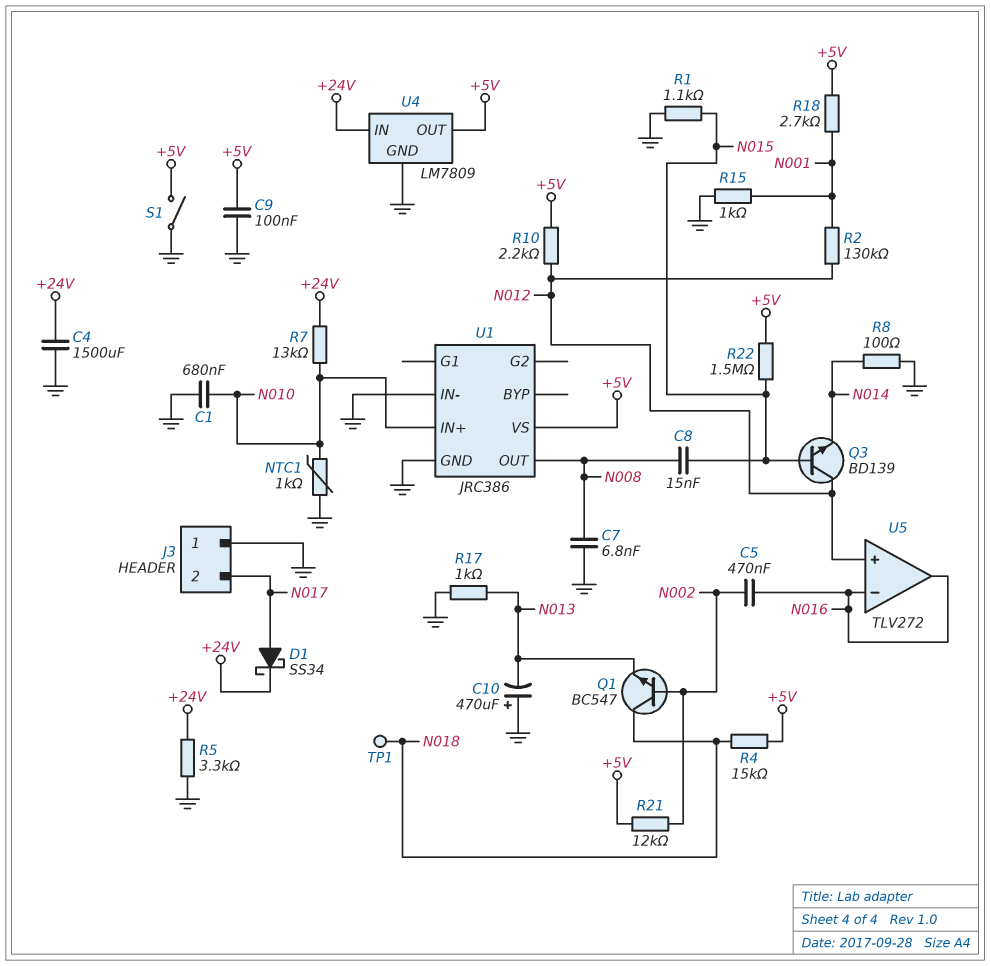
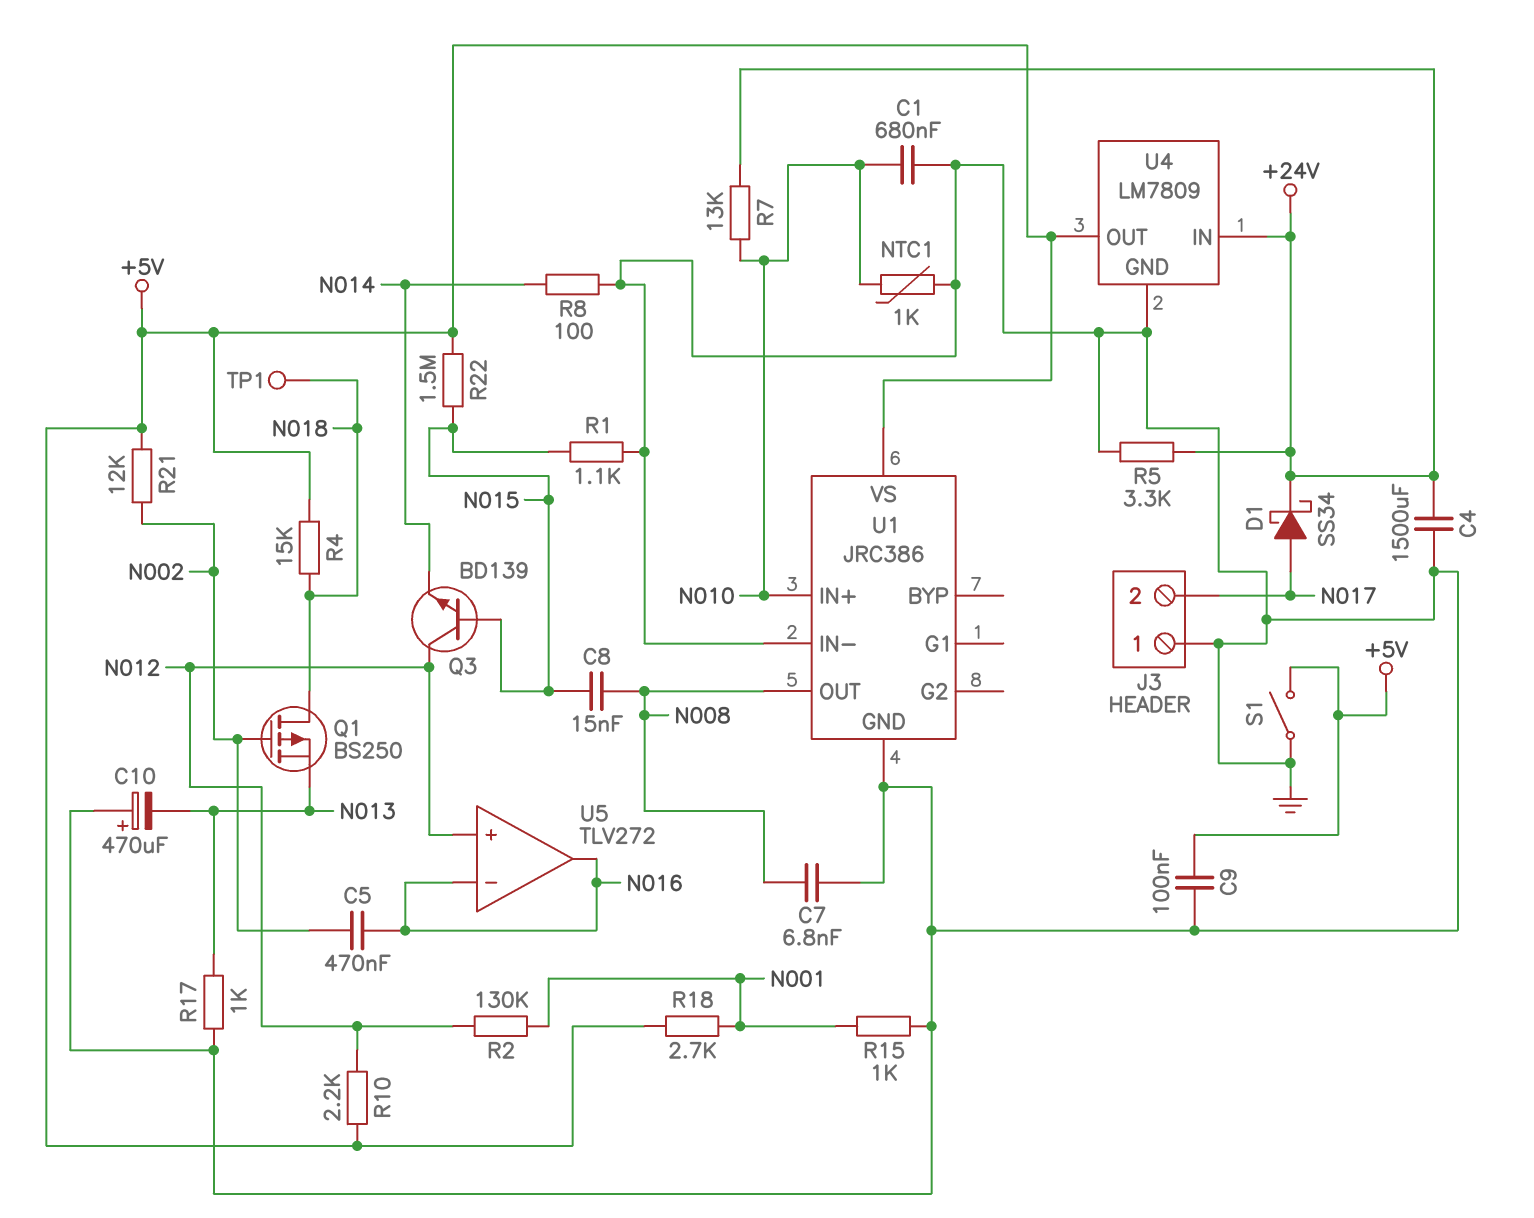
Q1: NPN BC547 (B N002, C N018, E N013) -> PMOS BS250 (G N002, D N018, S N013)

